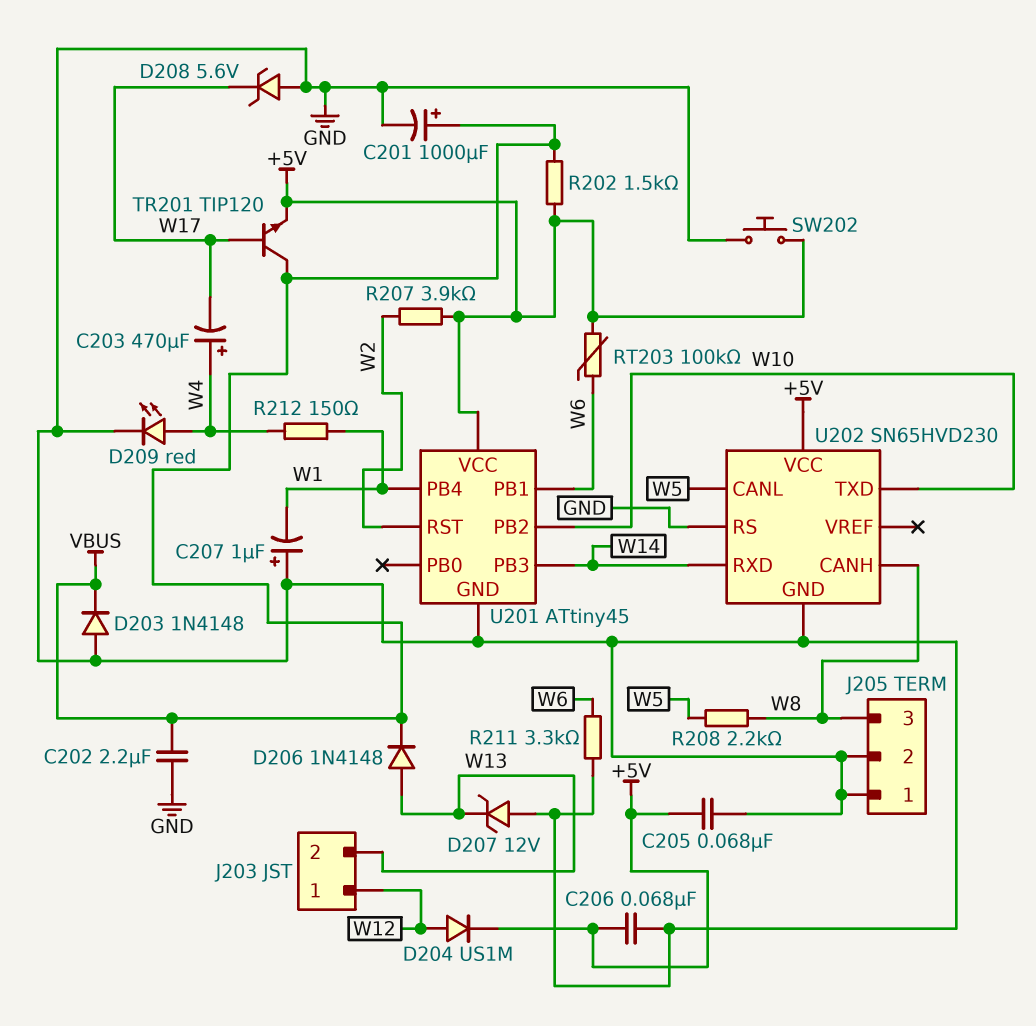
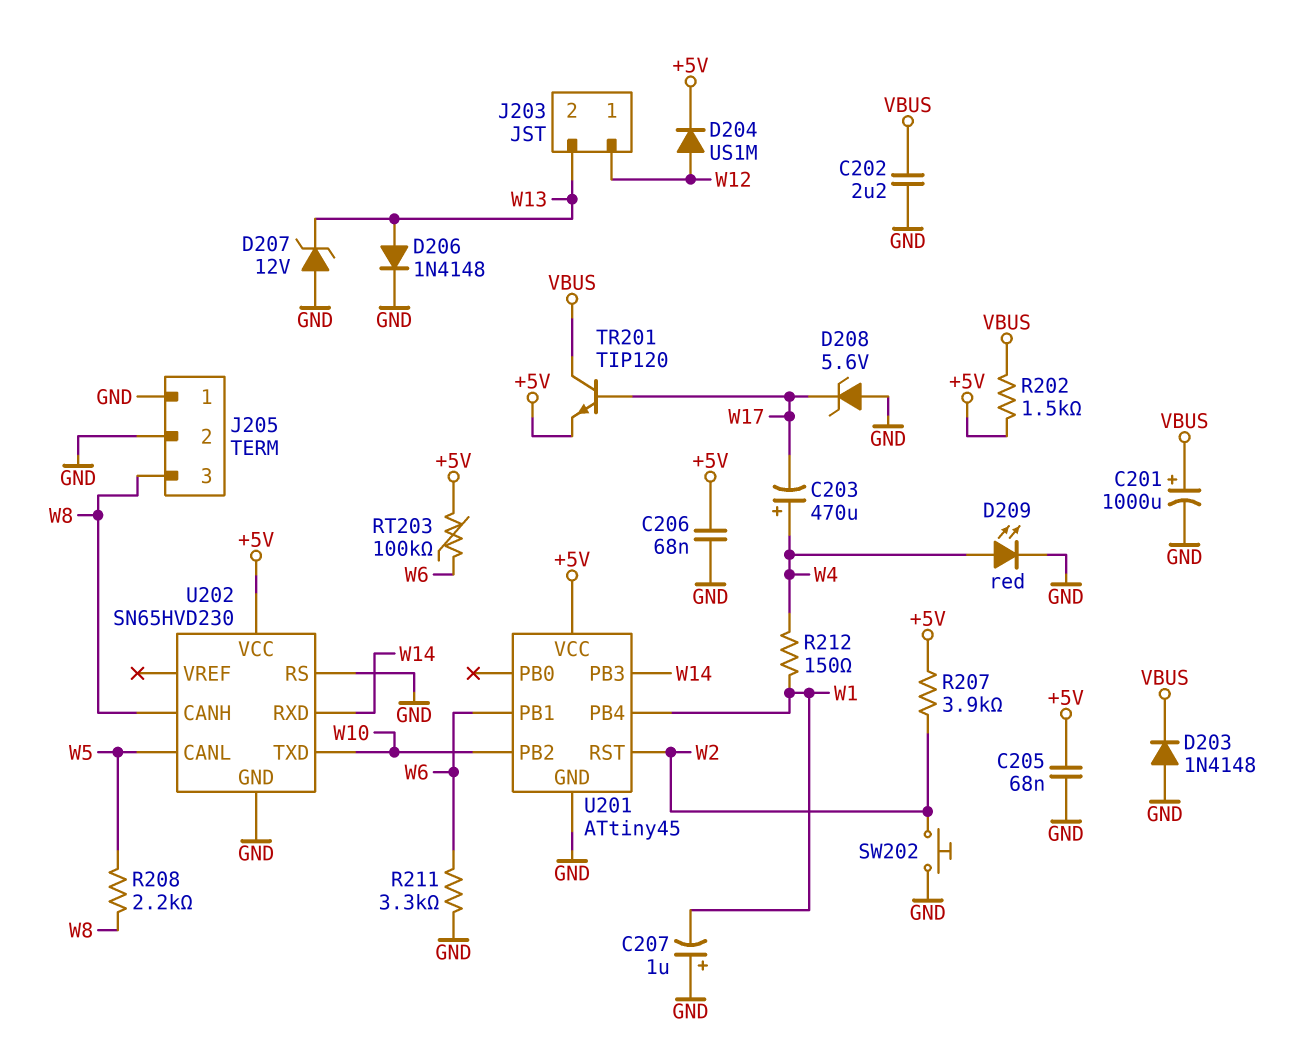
D206: diode 1N4148 (A W13, K VBUS) -> diode 1N4148 (A W13, K GND)
SW202: button (+5V, GND) -> button (GND, W2)

